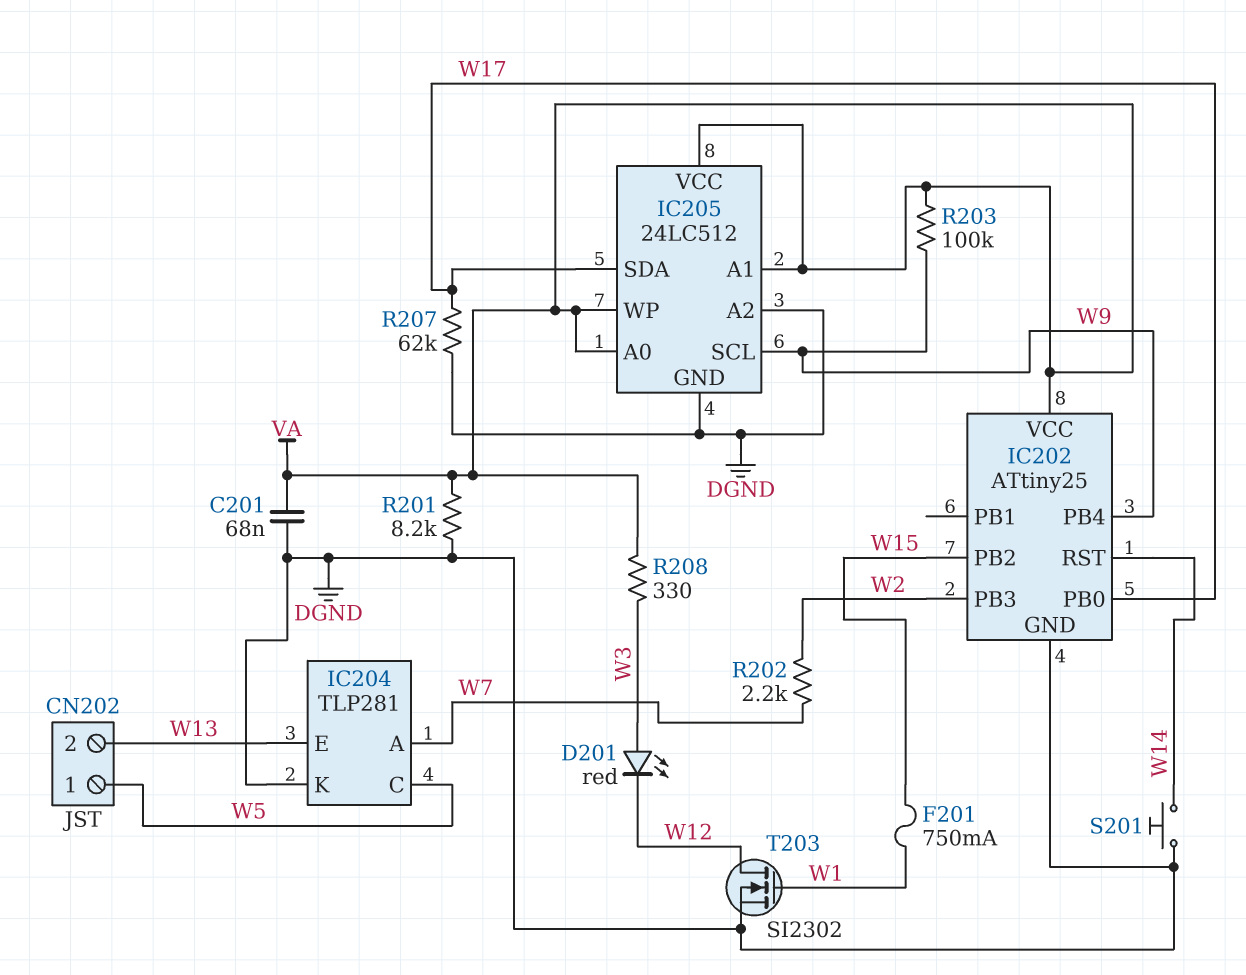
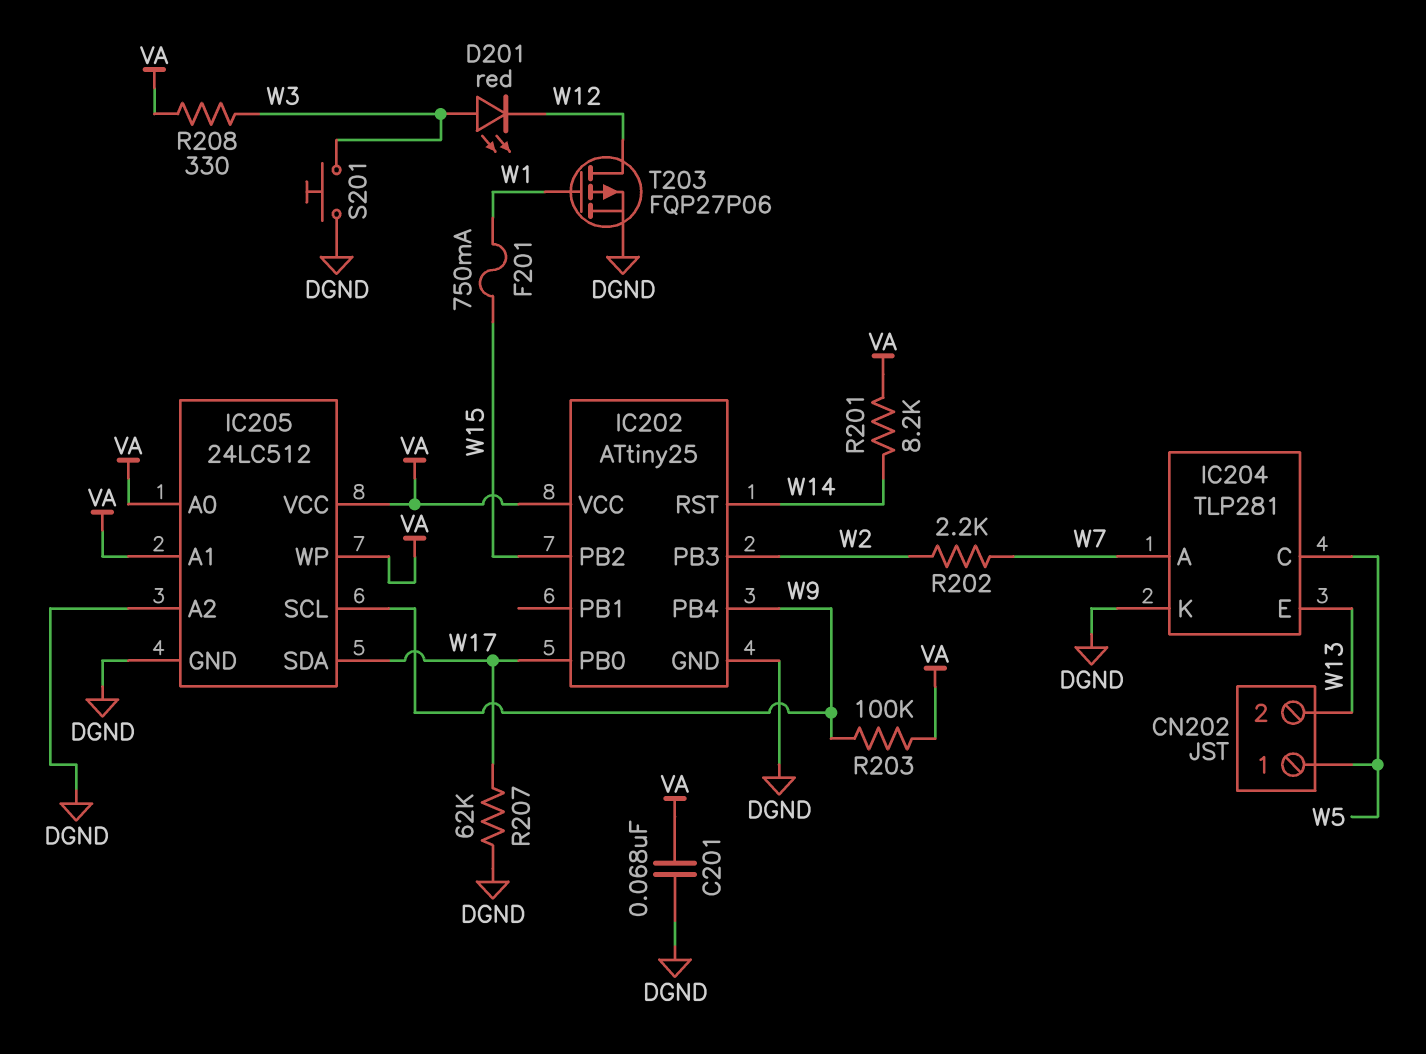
R201: 8.2k (DGND, VA) -> 8.2k (VA, W14)
S201: button (DGND, W14) -> button (DGND, W3)
T203: NMOS SI2302 (G W1, D W12, S DGND) -> PMOS FQP27P06 (G W1, D W12, S DGND)

